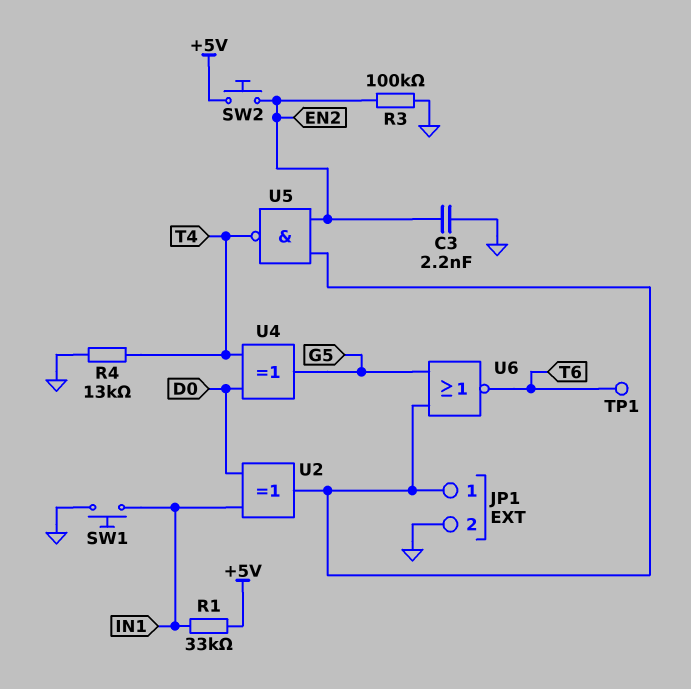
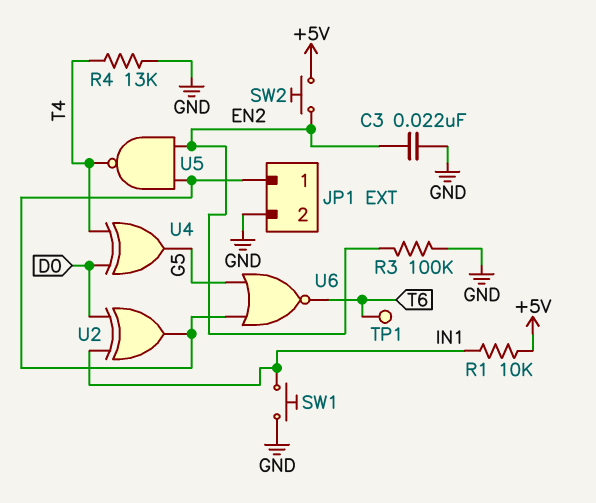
C3: 2.2nF (EN2, GND) -> 22nF (EN2, GND)
R1: 33k (+5V, IN1) -> 10k (+5V, IN1)

